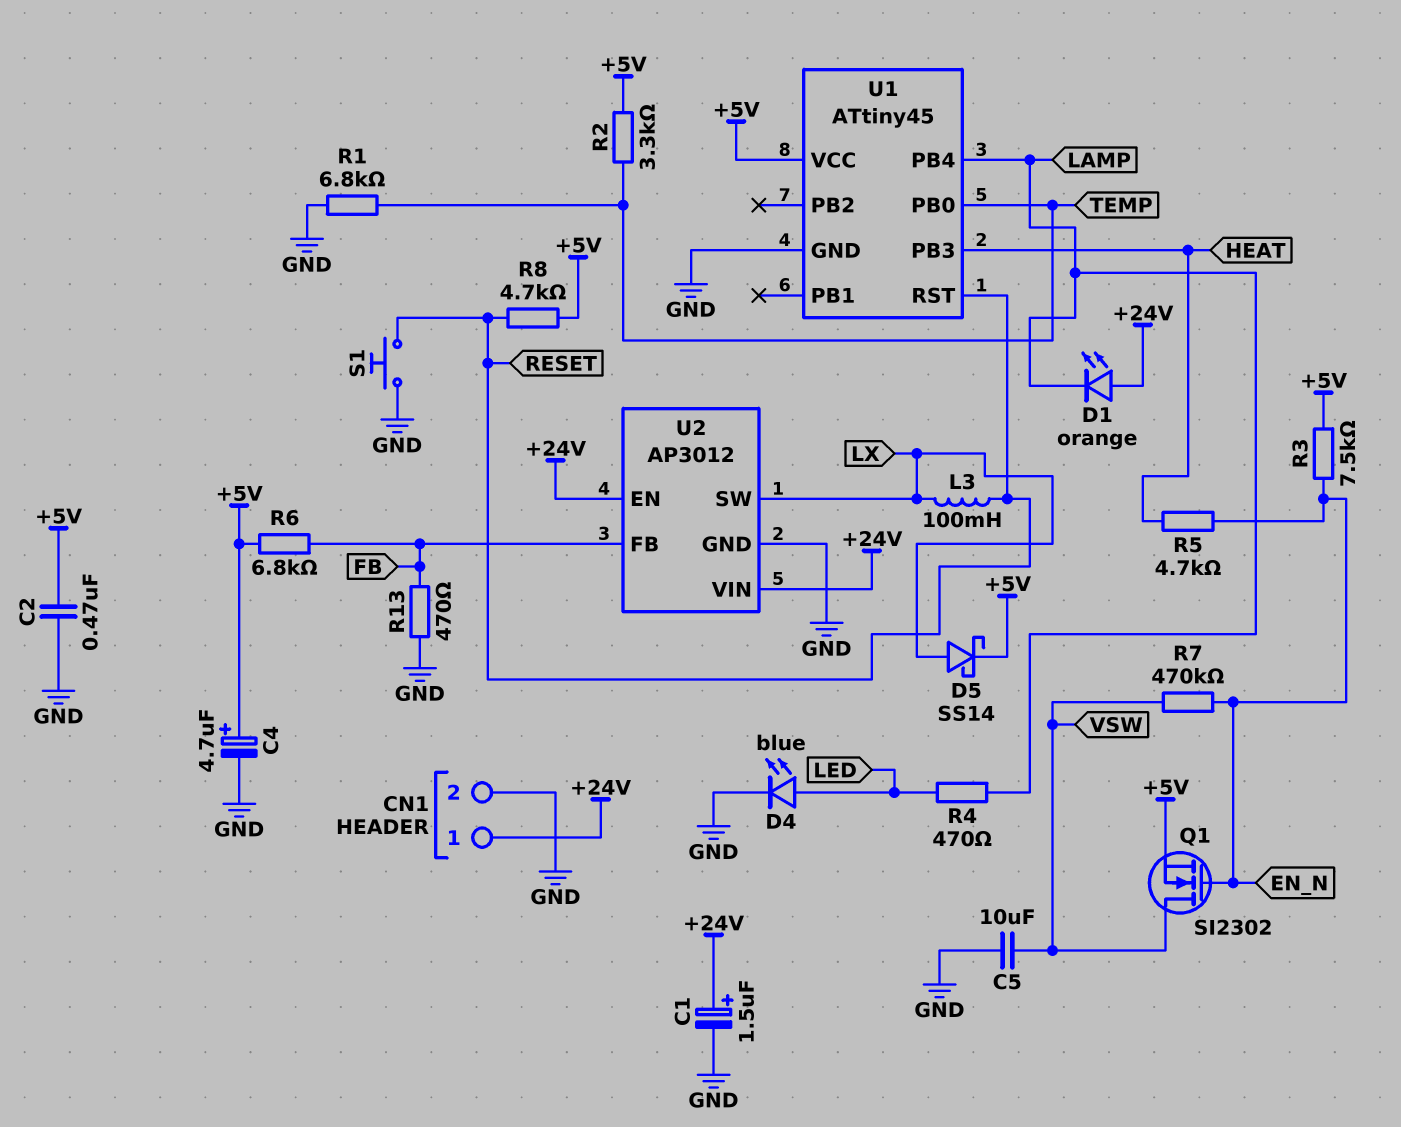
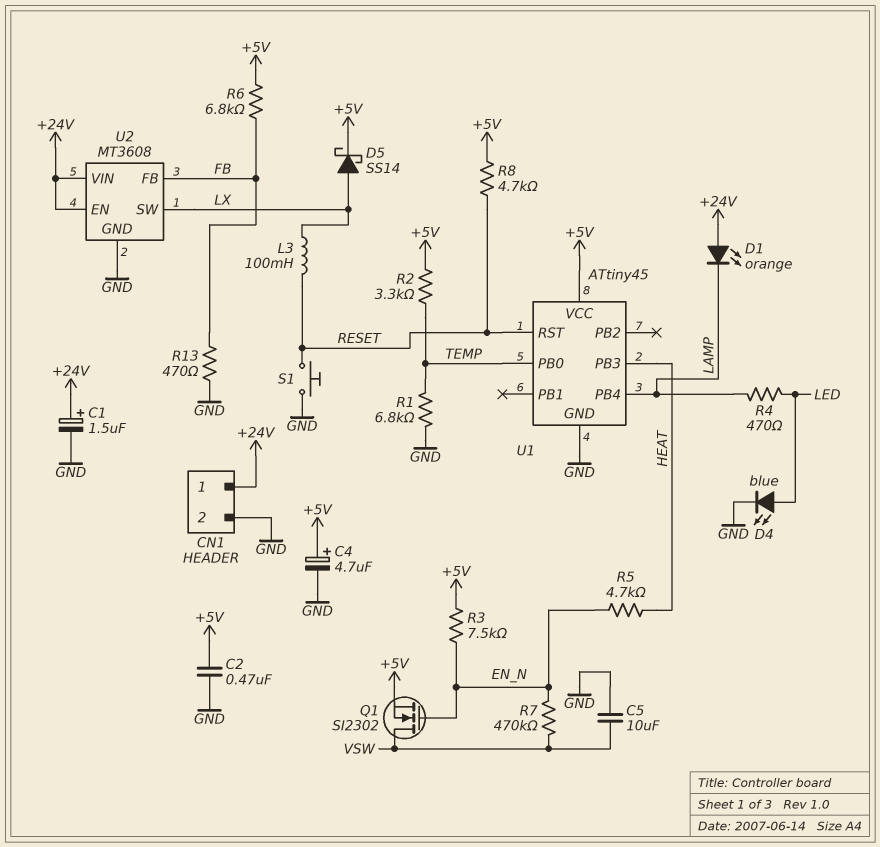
U2: AP3012 -> MT3608

